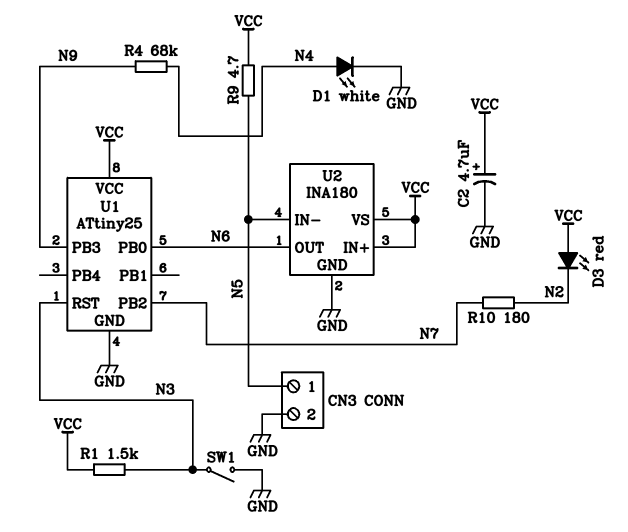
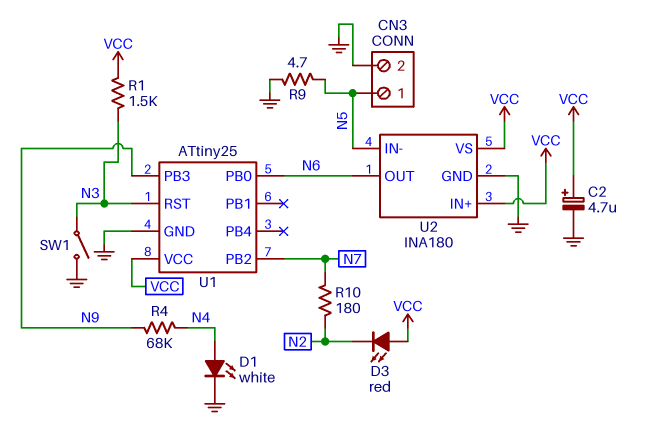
R9: 4.7 (N5, VCC) -> 4.7 (GND, N5)

